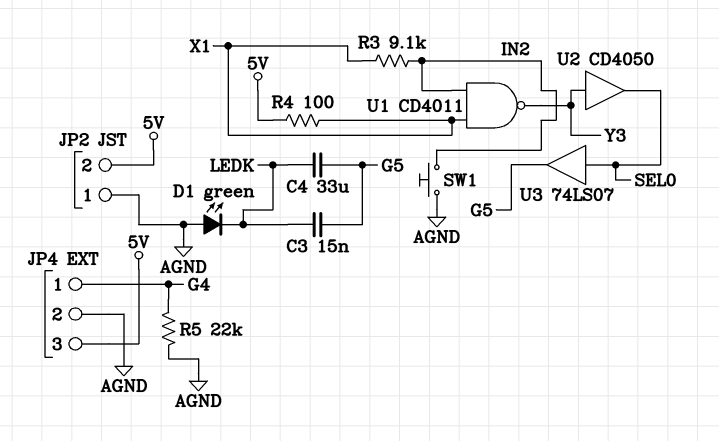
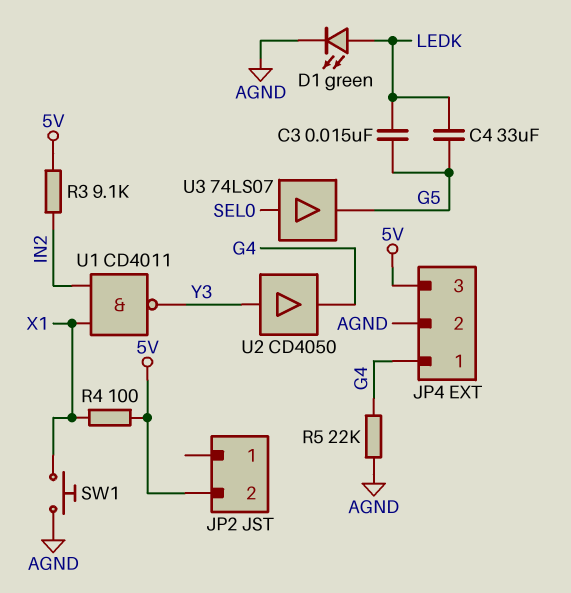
D1: LED green (A AGND, K LEDK) -> LED green (A LEDK, K AGND)
JP2 pin 1: AGND -> none
R3: 9.1k (IN2, X1) -> 9.1k (5V, IN2)
SW1: button (AGND, IN2) -> button (AGND, X1)
U2: buffer CD4050 (in Y3, out SEL0) -> buffer CD4050 (in Y3, out G4)

